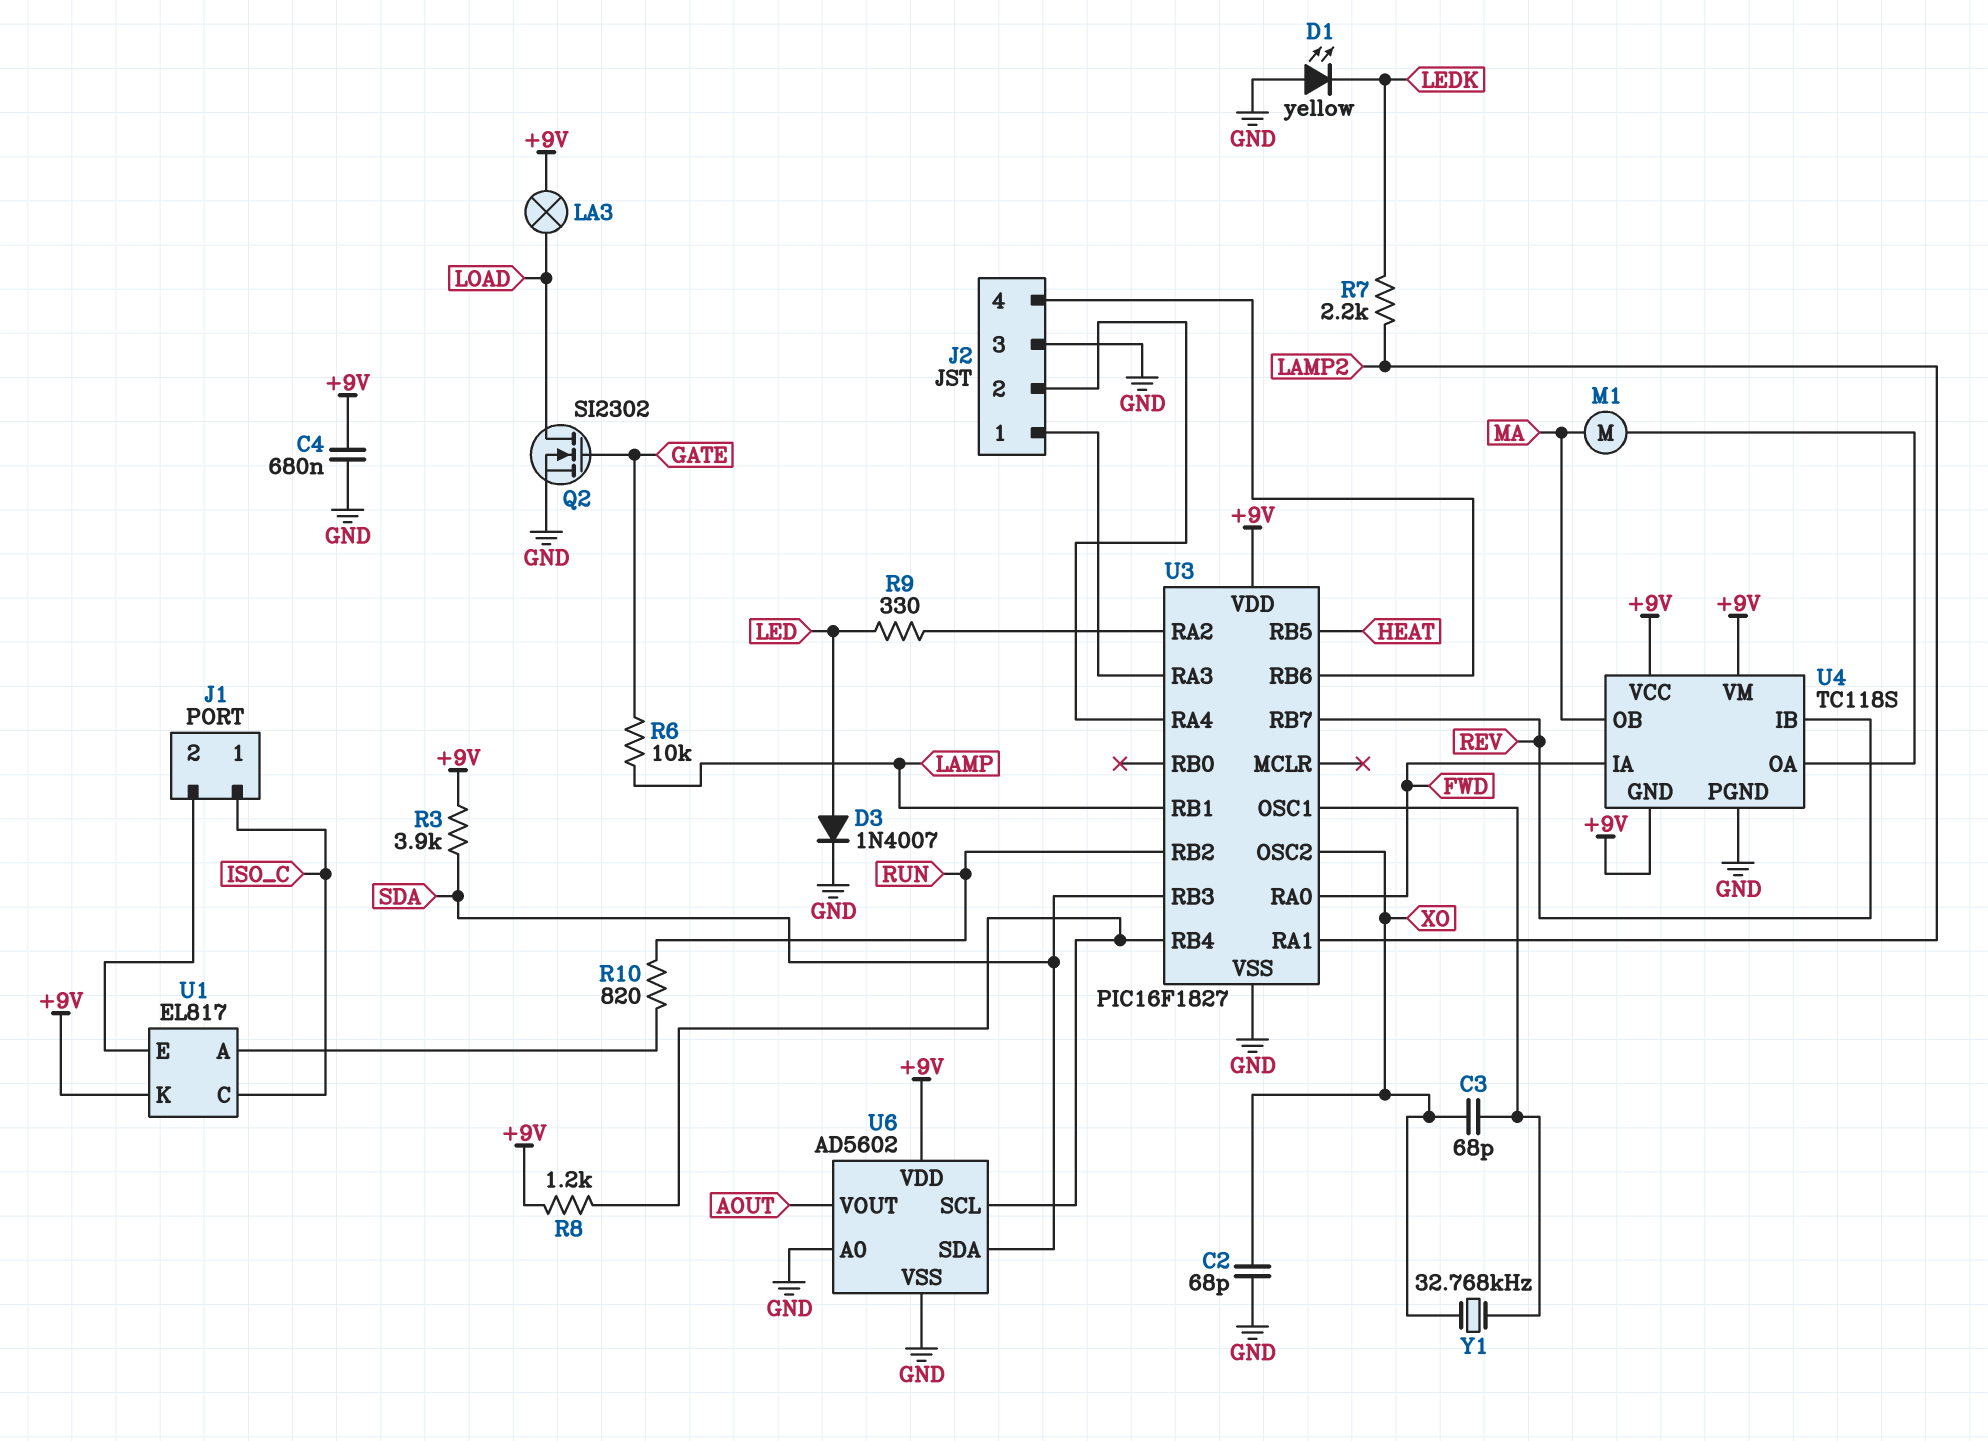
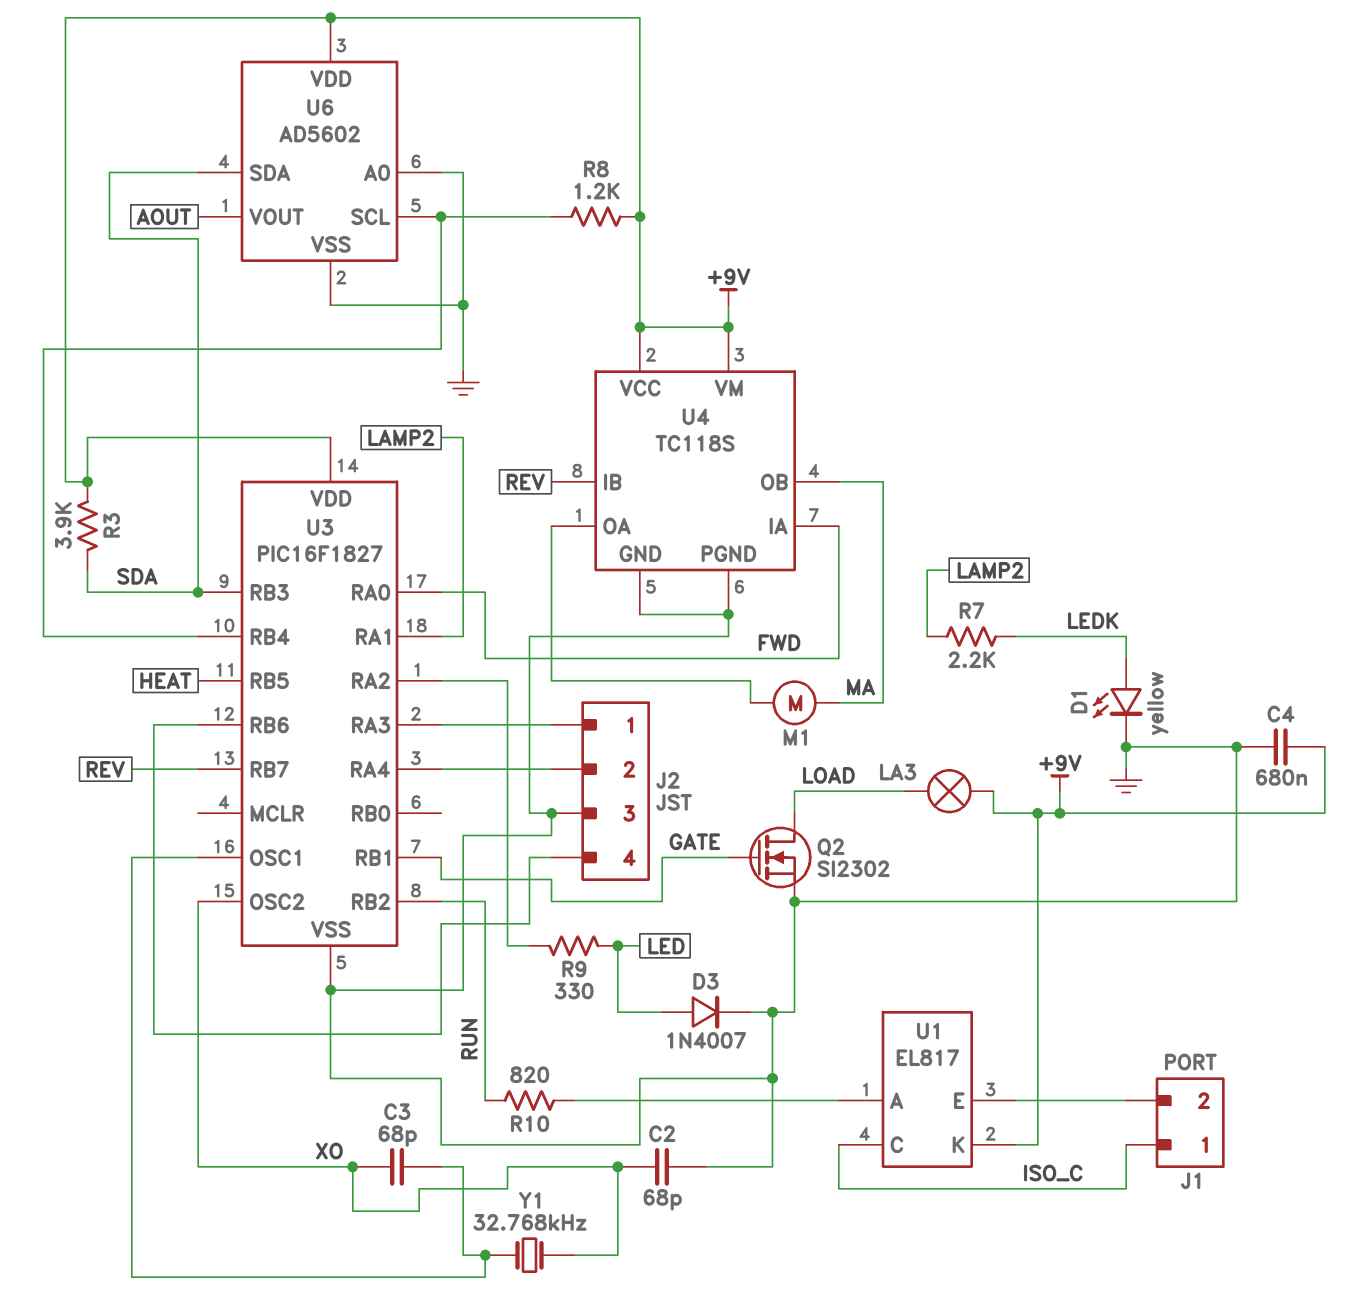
D1: LED yellow (A GND, K LEDK) -> LED yellow (A LEDK, K GND)
R6: 10k (GATE, LAMP) -> none
U3 pin RB1: LAMP -> GATE
U4 pin GND: +9V -> GND

